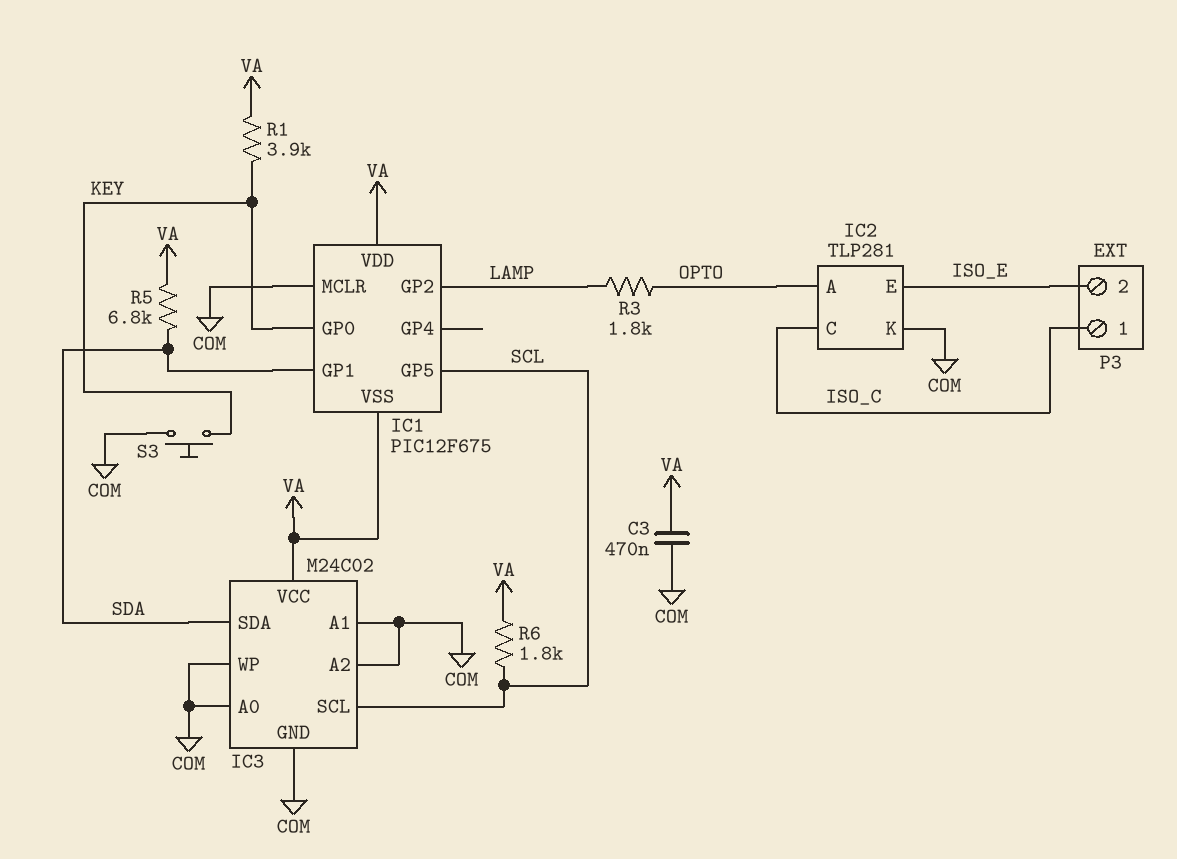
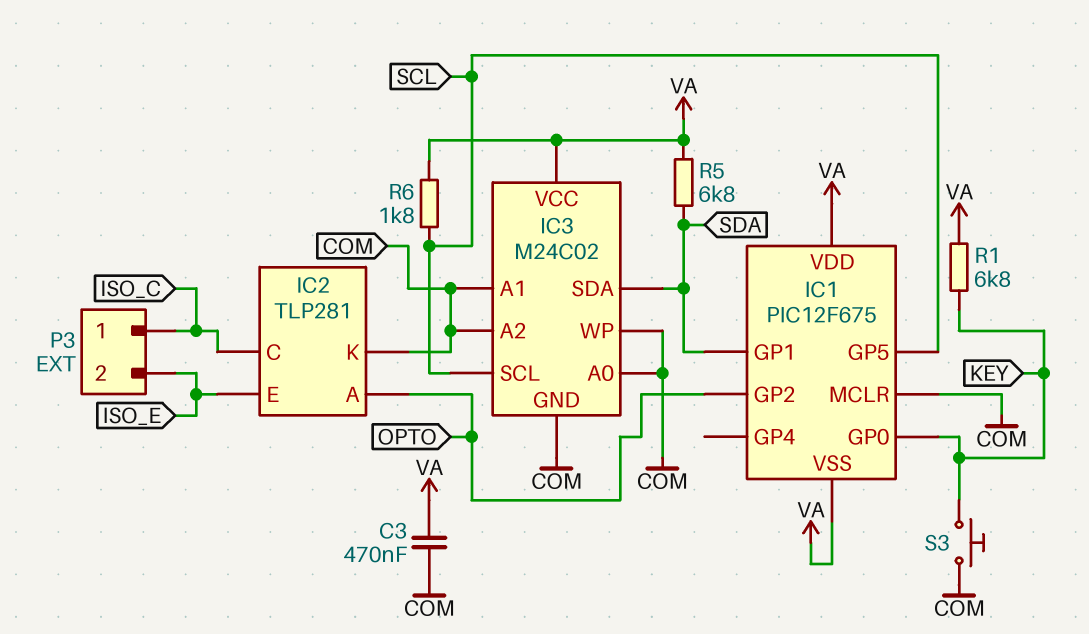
IC1 pin GP2: LAMP -> OPTO
R1: 3.9k (KEY, VA) -> 6.8k (KEY, VA)
R3: 1.8k (LAMP, OPTO) -> none

